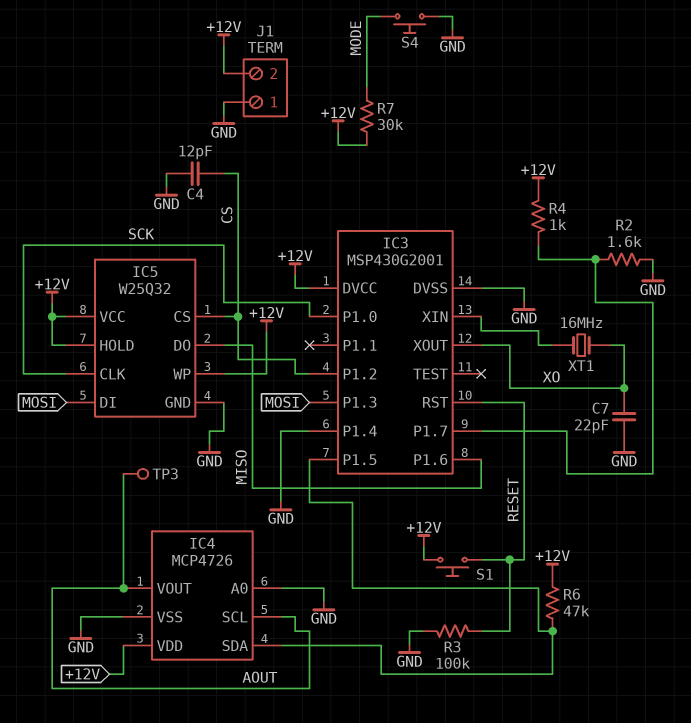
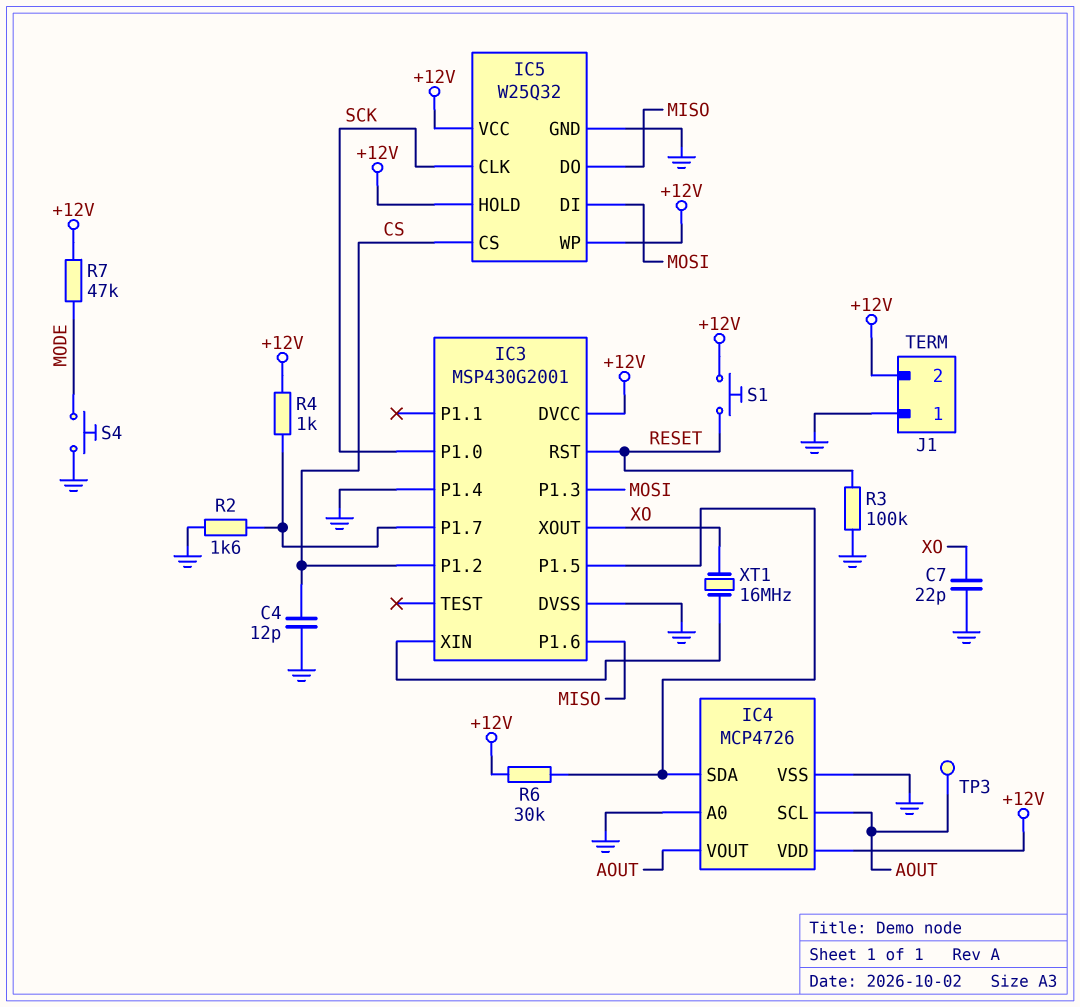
R6: 47k (+12V, IC3/P1.5) -> 30k (+12V, IC3/P1.5)
R7: 30k (+12V, MODE) -> 47k (+12V, MODE)

